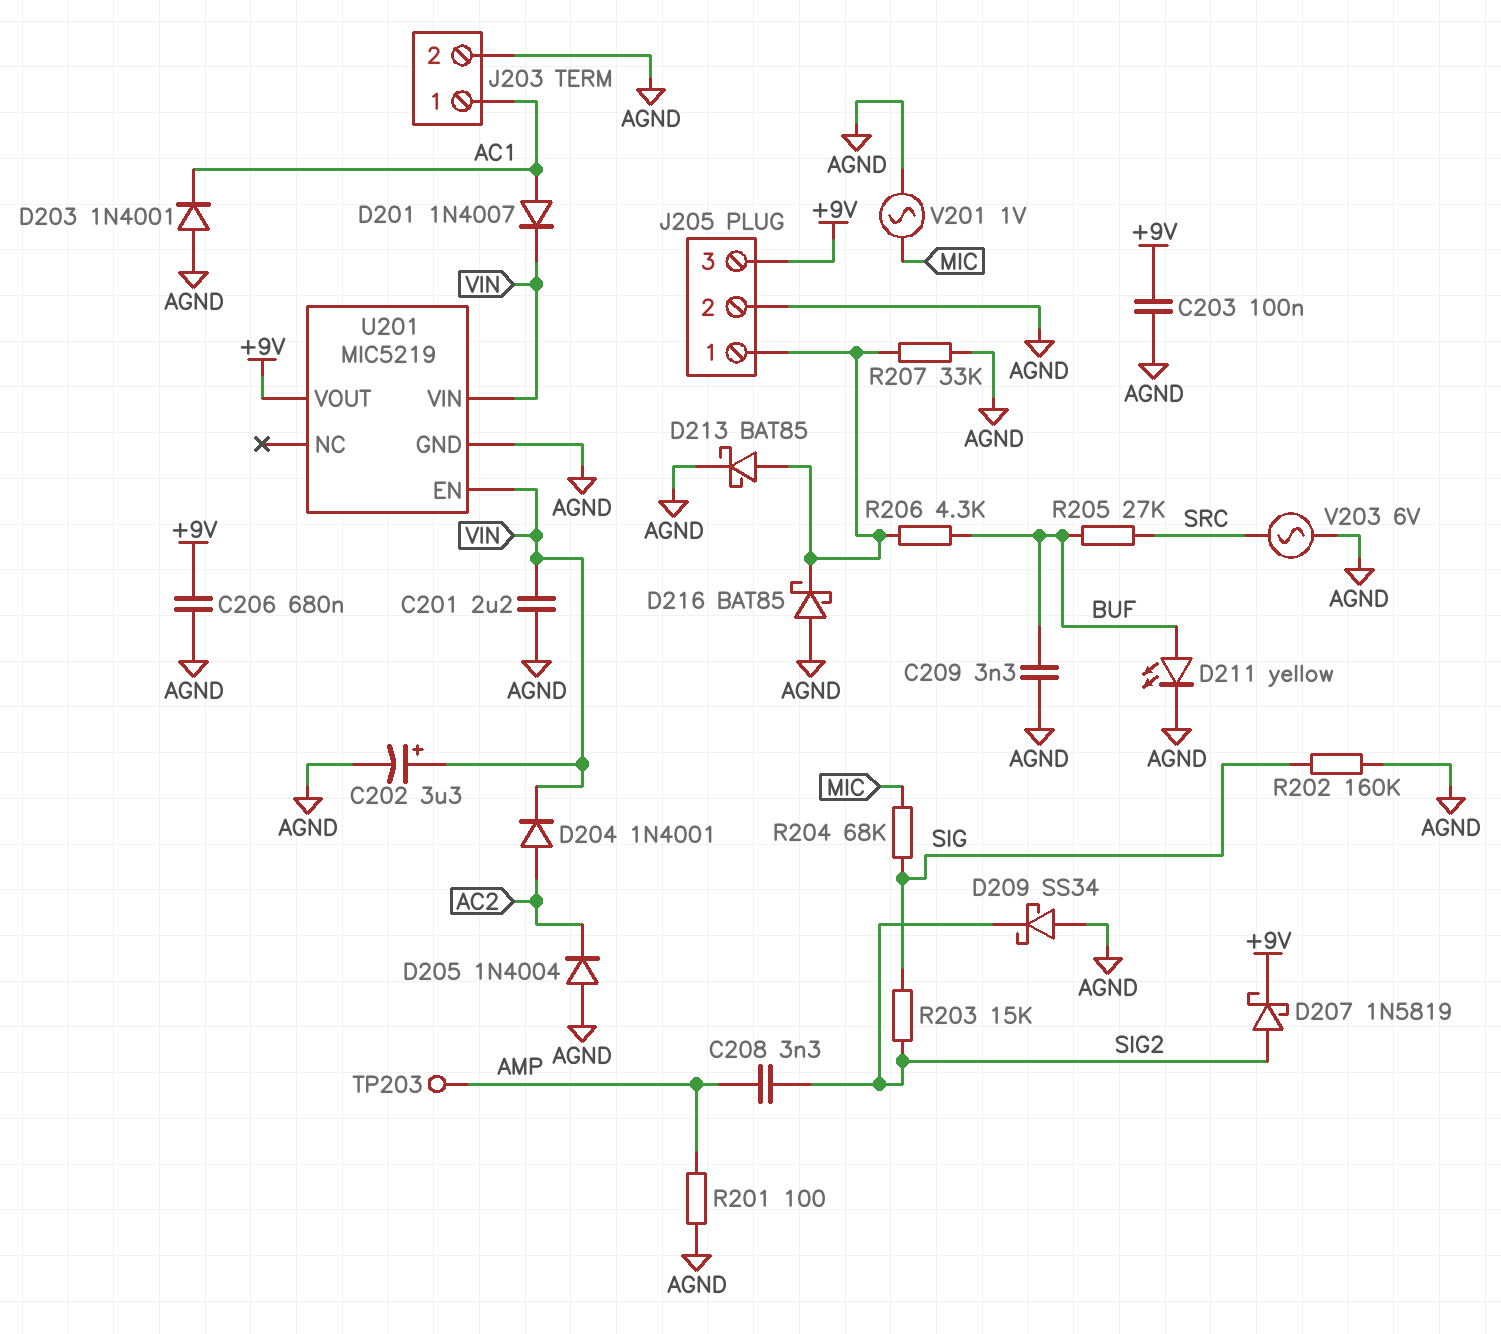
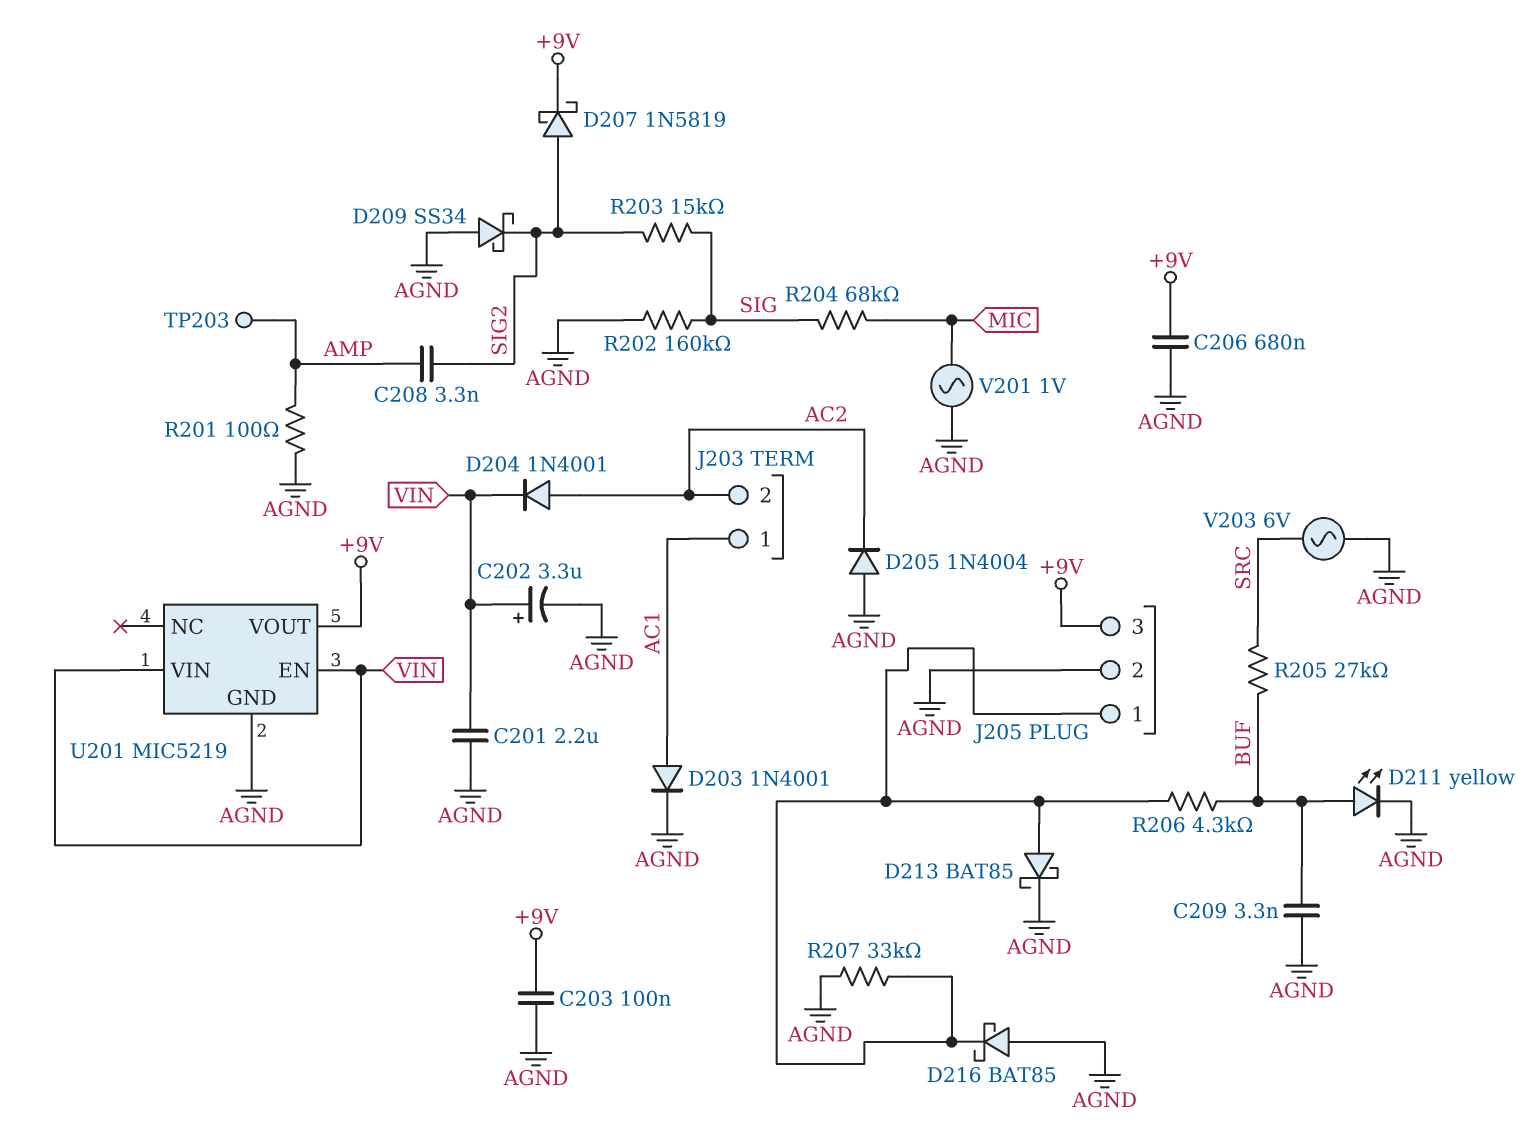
D201: diode 1N4007 (A AC1, K VIN) -> none
D203: diode 1N4001 (A AGND, K AC1) -> diode 1N4001 (A AC1, K AGND)
J203 pin 2: AGND -> AC2

